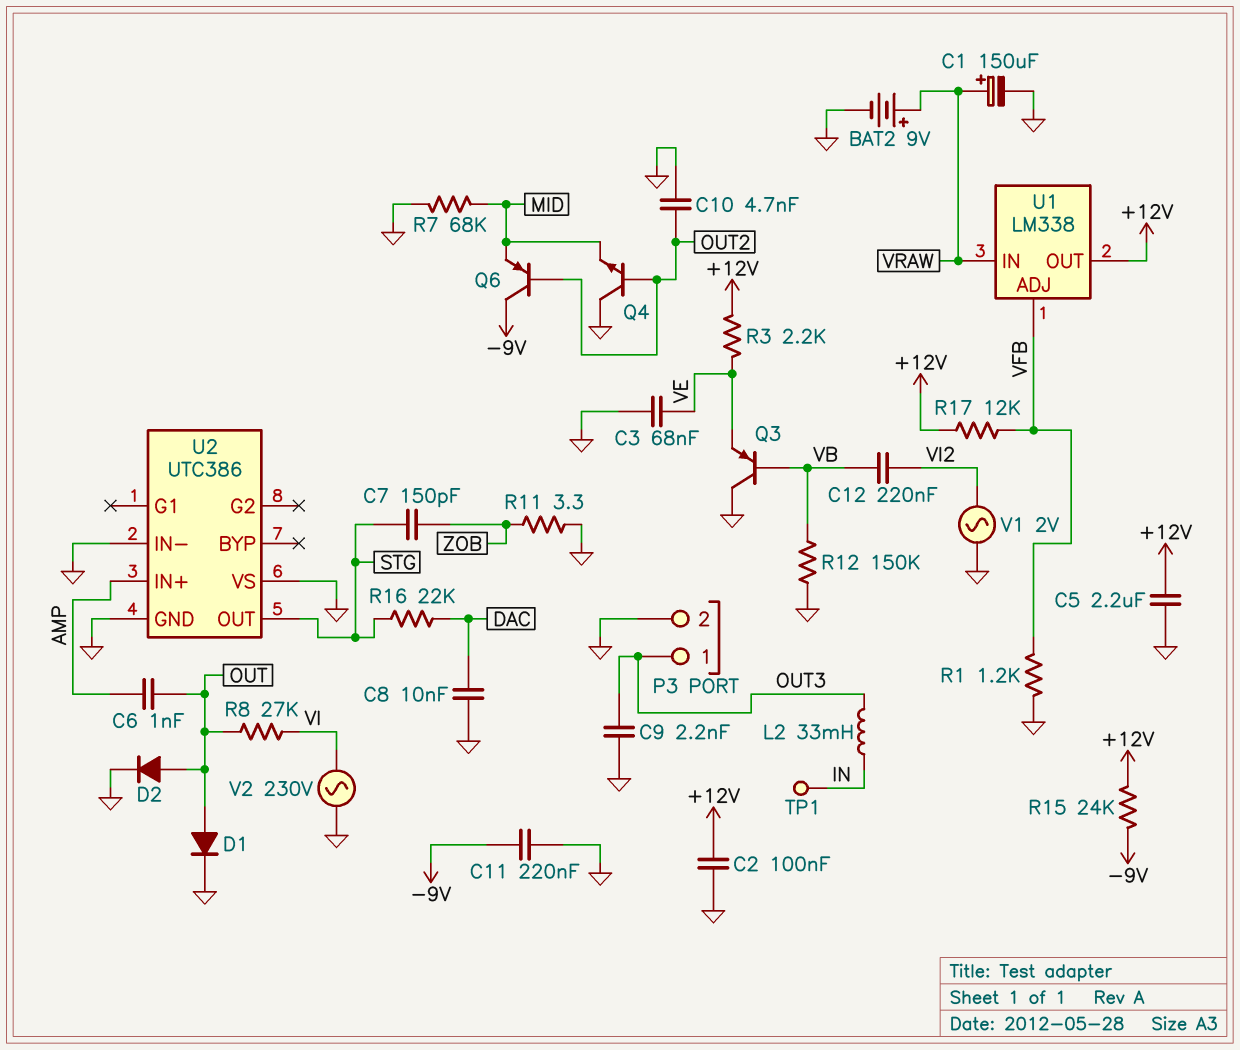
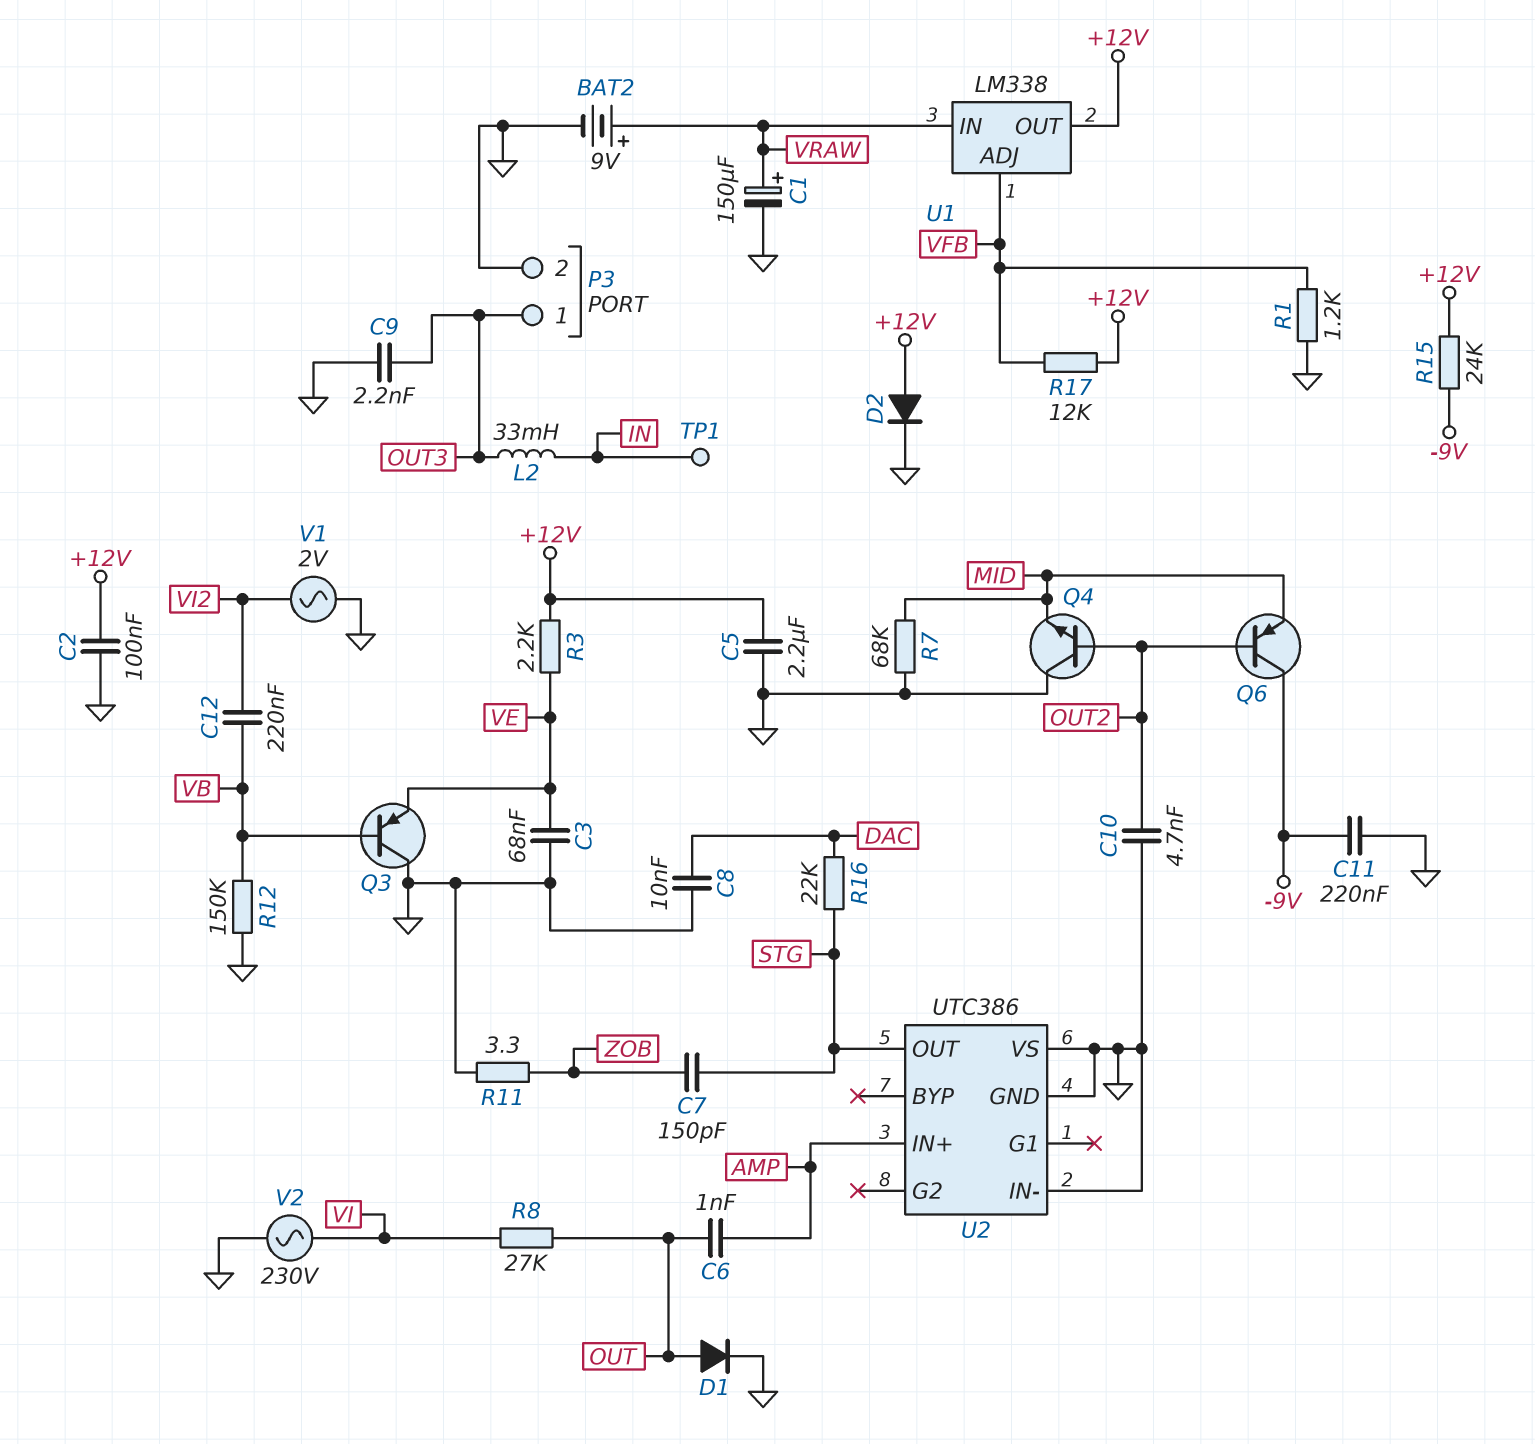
D2: diode (A OUT, K GND) -> diode (A +12V, K GND)

